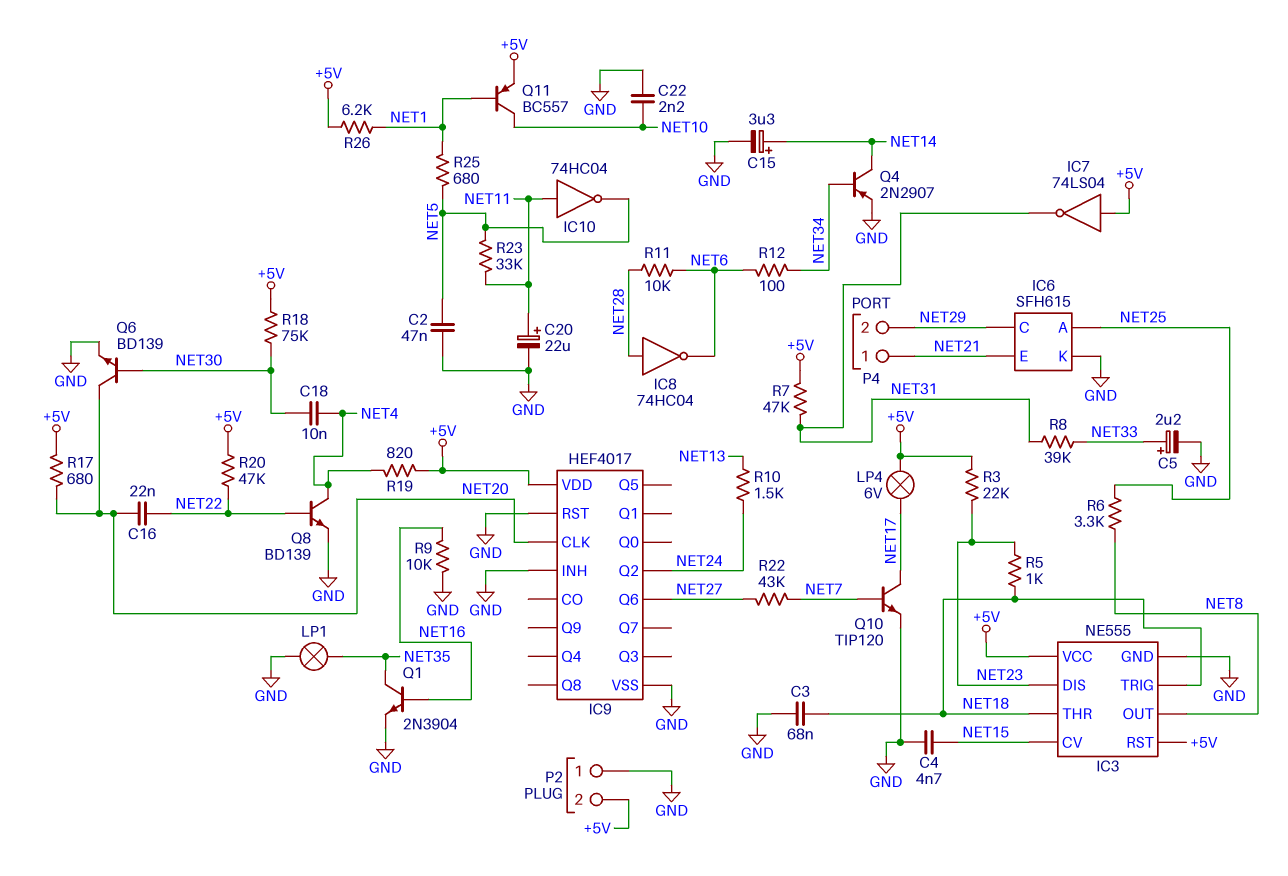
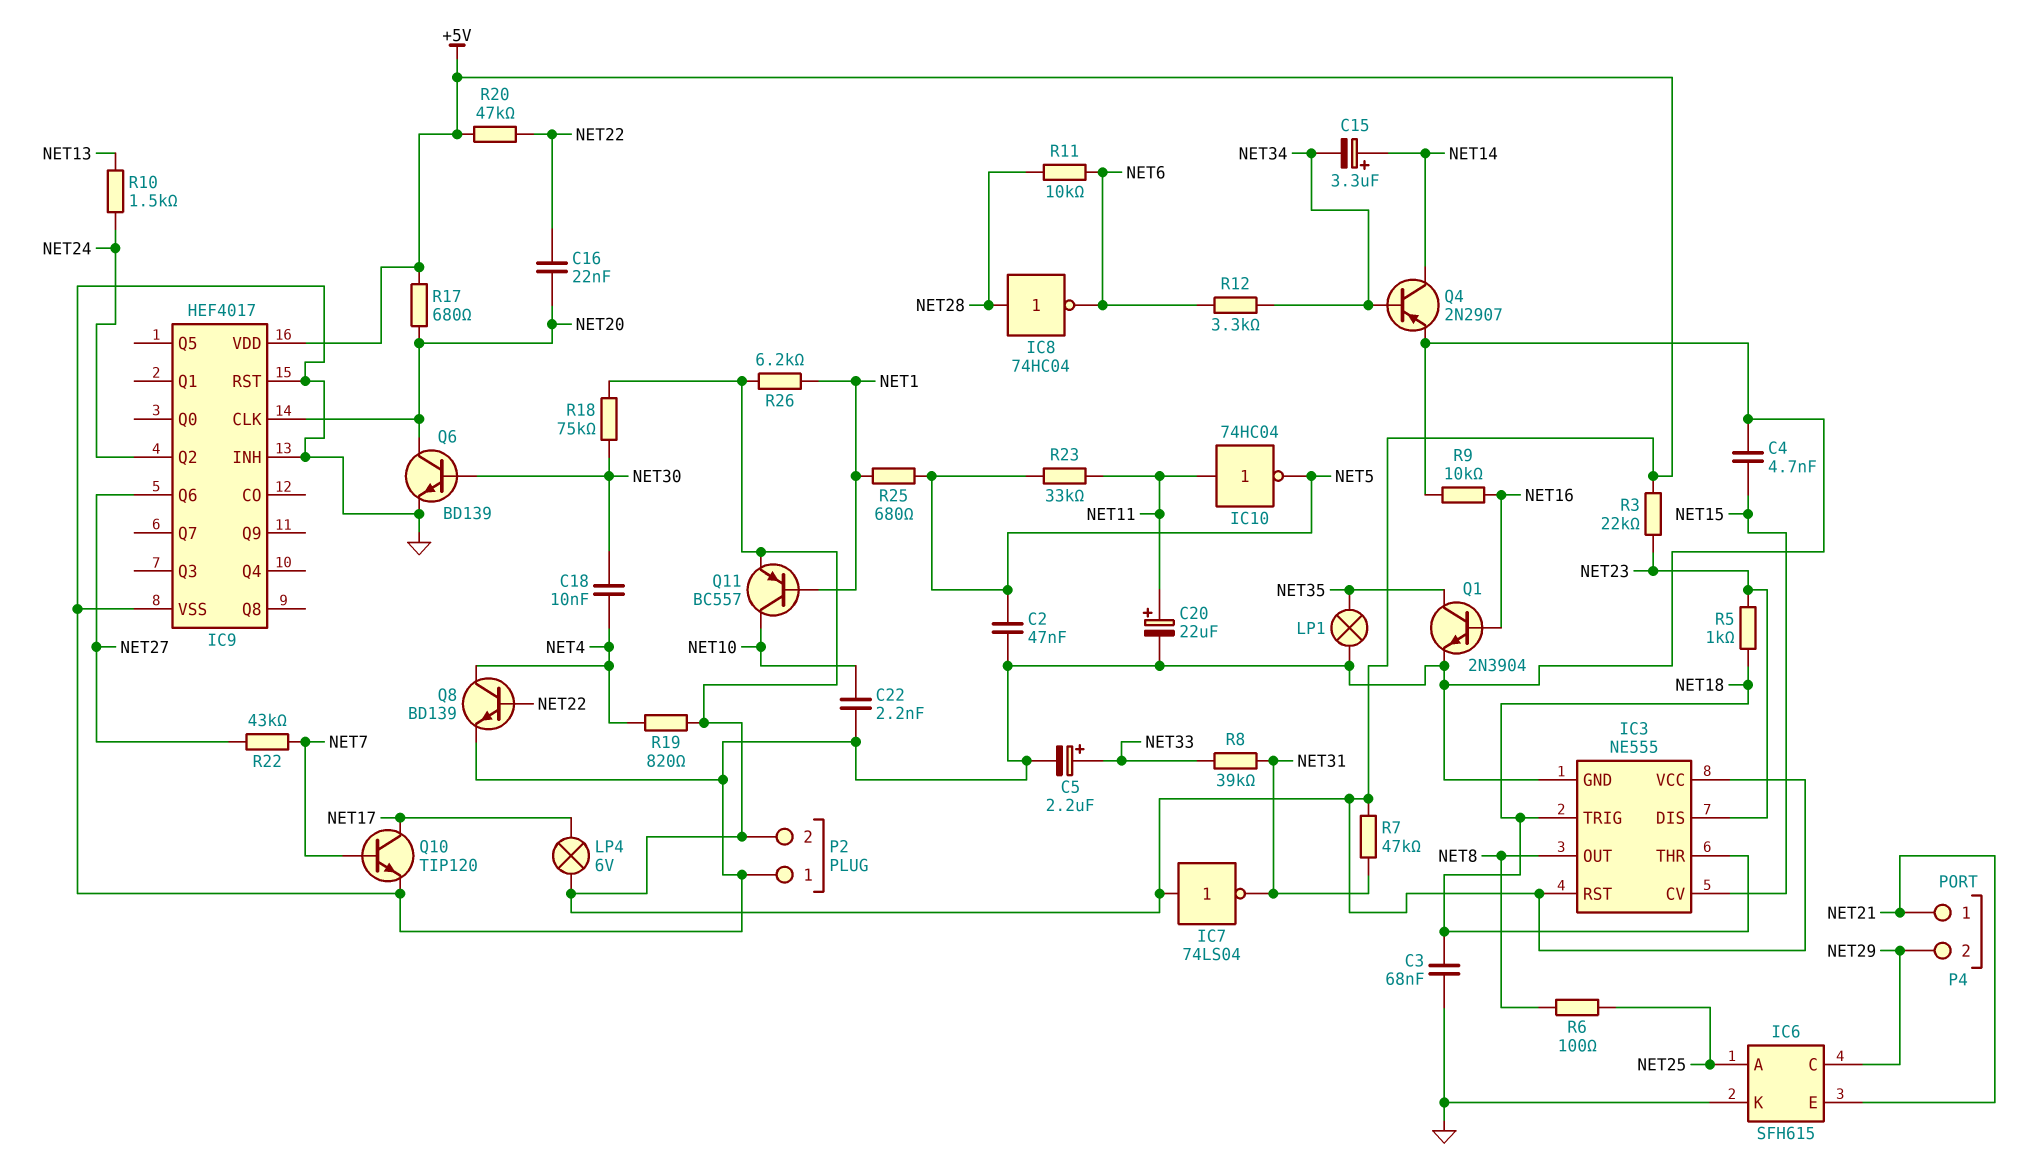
C15: 3.3uF (plus NET14, minus GND) -> 3.3uF (plus NET14, minus NET34)
R6: 3.3k (NET8, NET25) -> 100 (NET8, NET25)
R12: 100 (NET6, NET34) -> 3.3k (NET6, NET34)

